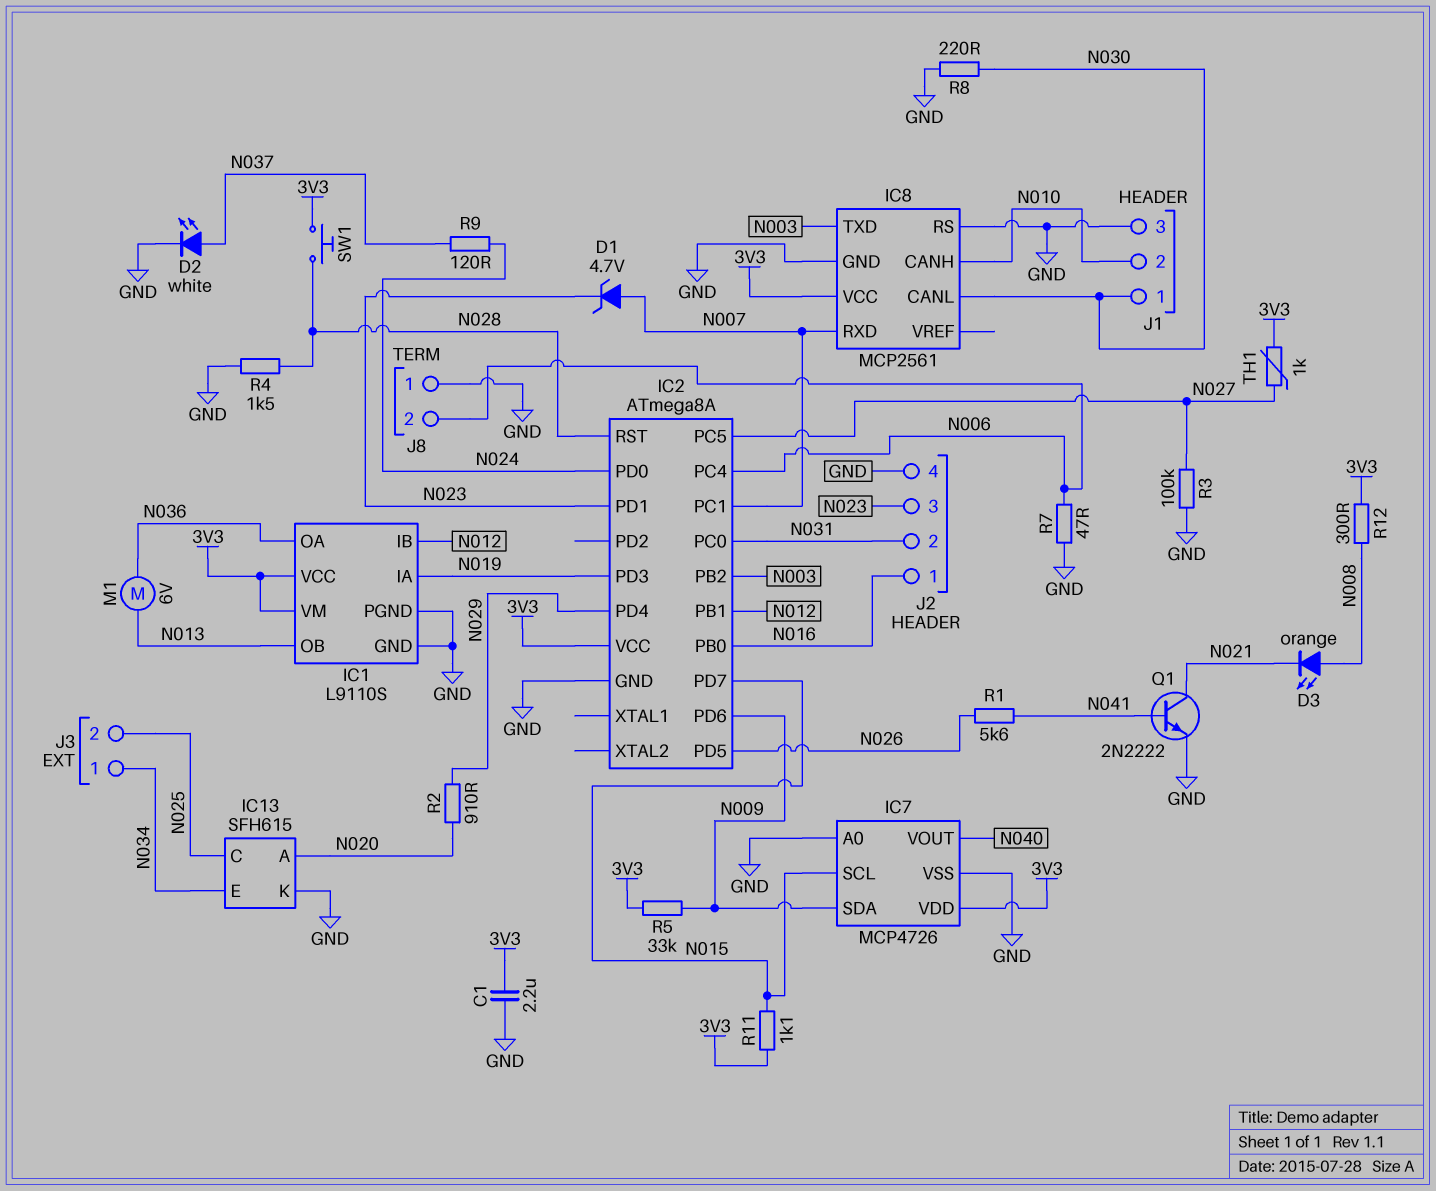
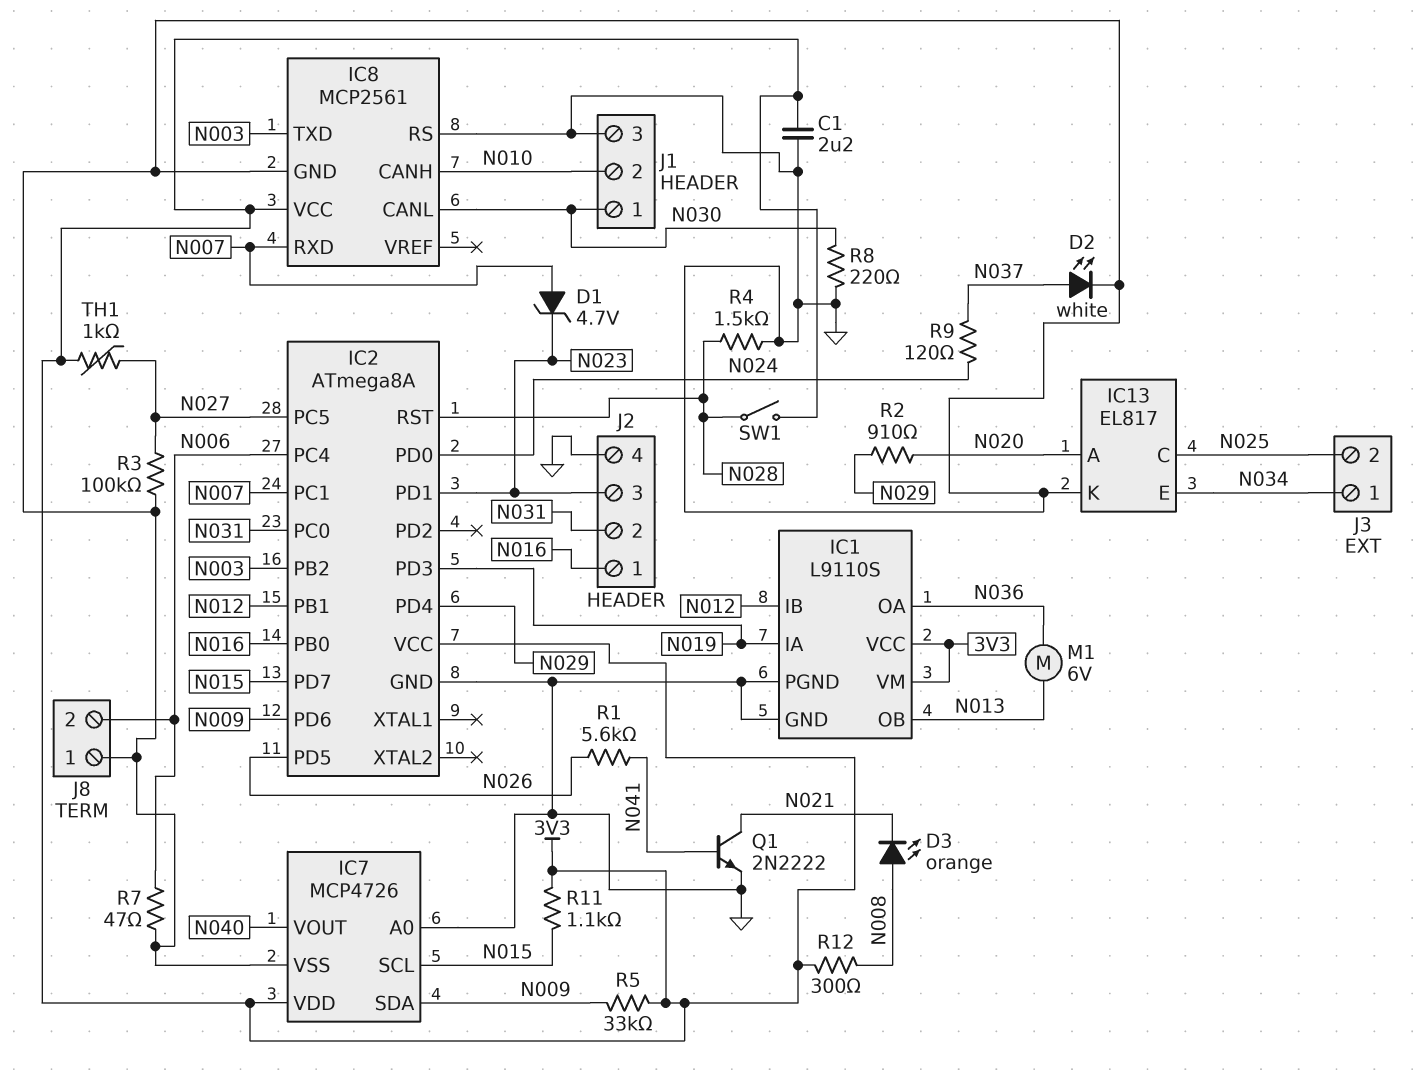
IC13: SFH615 -> EL817
SW1: button (3V3, N028) -> switch (3V3, N028)

